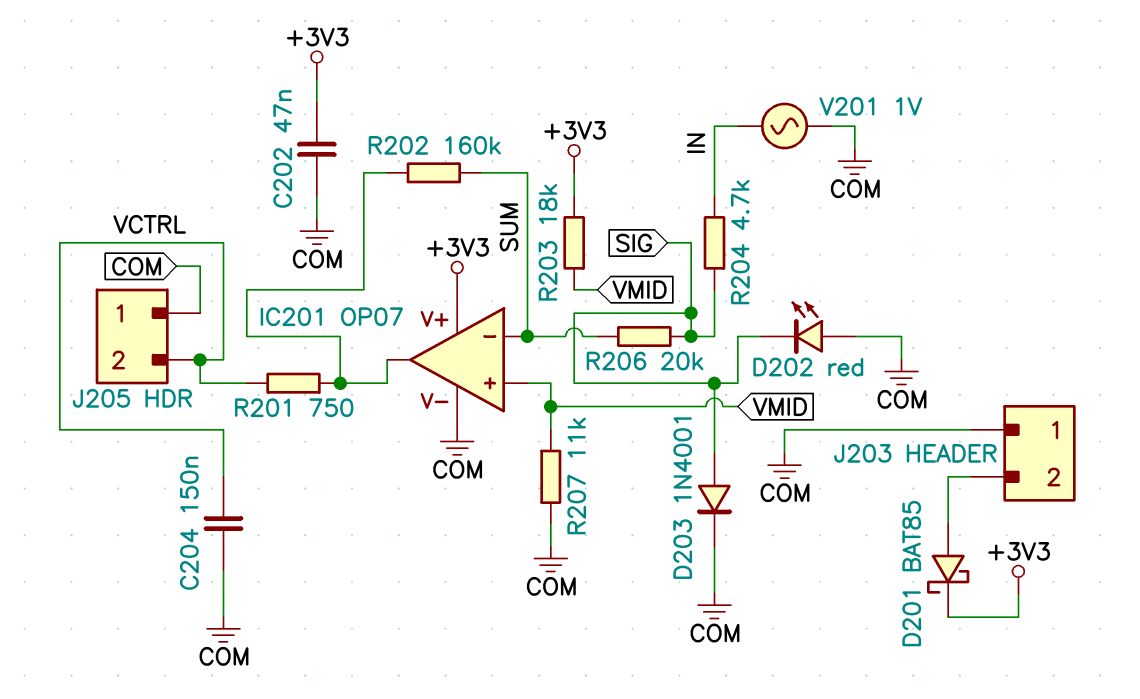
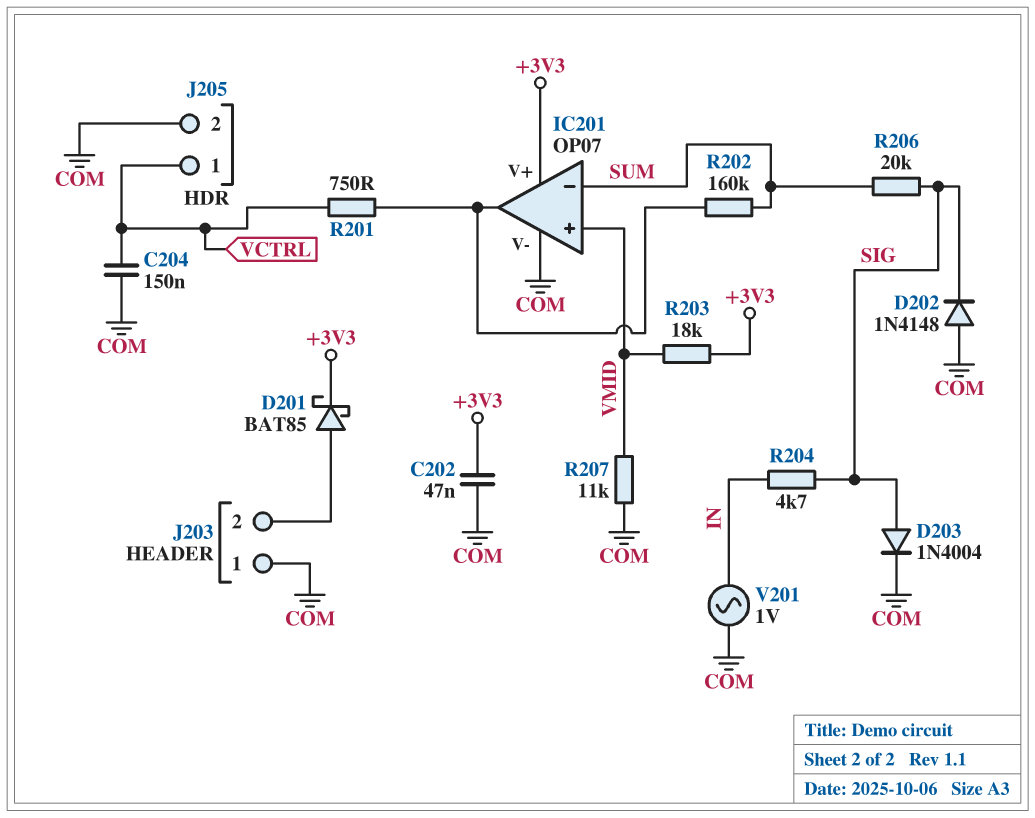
D202: LED red (A COM, K SIG) -> diode 1N4148 (A COM, K SIG)
D203: diode 1N4001 (A SIG, K COM) -> diode 1N4004 (A SIG, K COM)
J205 pin 1: COM -> VCTRL
J205 pin 2: VCTRL -> COM

